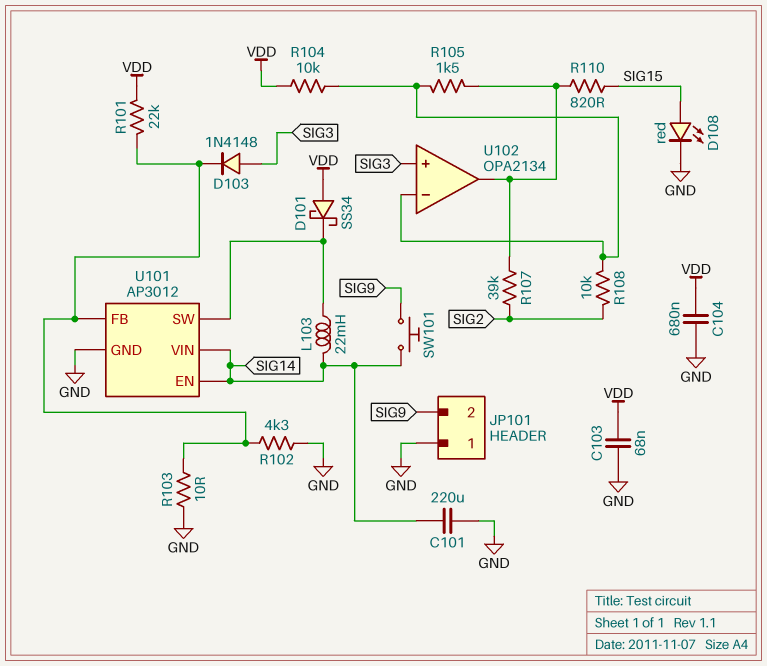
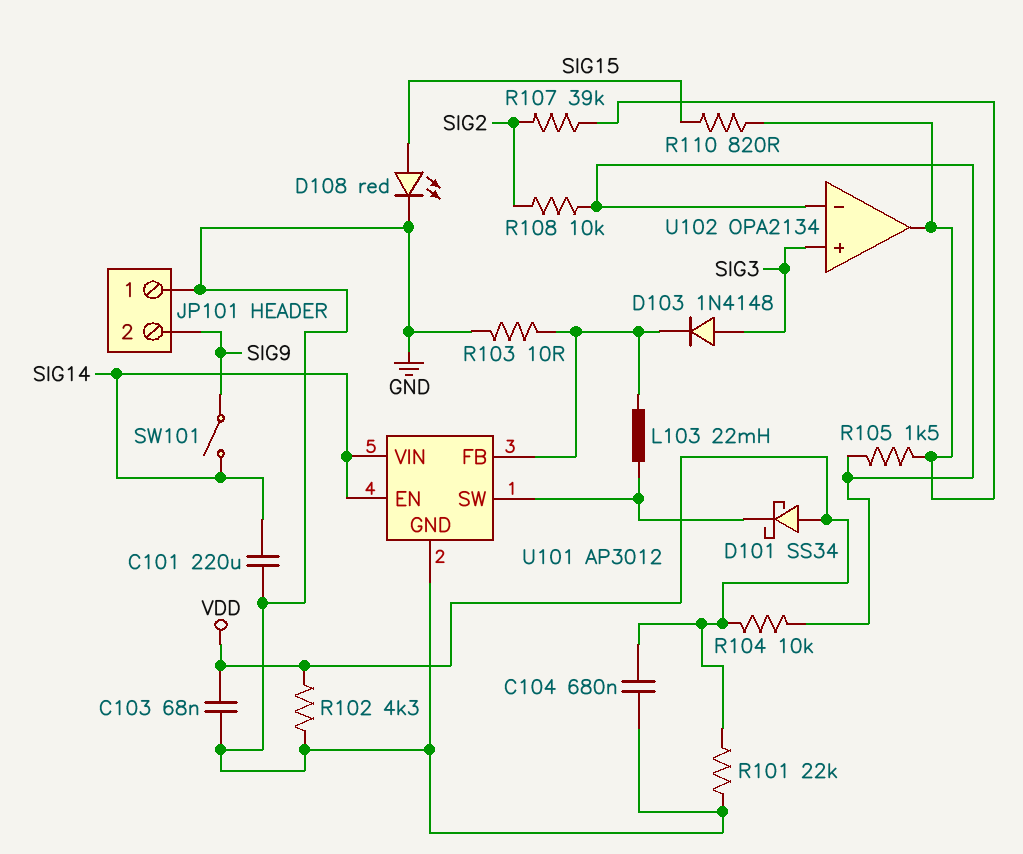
L103: 22mH (SIG14, U101/SW) -> 22mH (U101/FB, U101/SW)
R101: 22k (U101/FB, VDD) -> 22k (GND, VDD)
R102: 4.3k (GND, U101/FB) -> 4.3k (GND, VDD)
SW101: button (SIG9, SIG14) -> switch (SIG9, SIG14)

